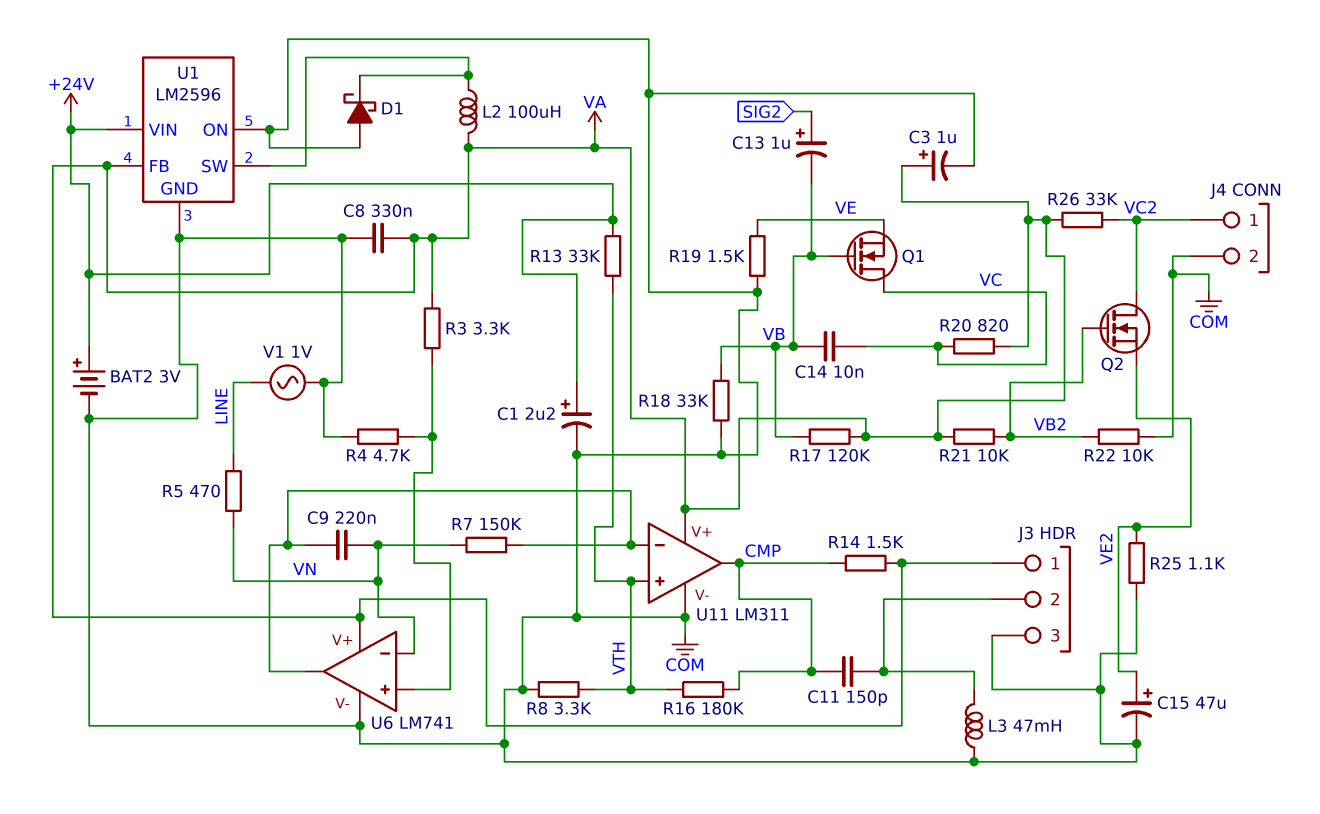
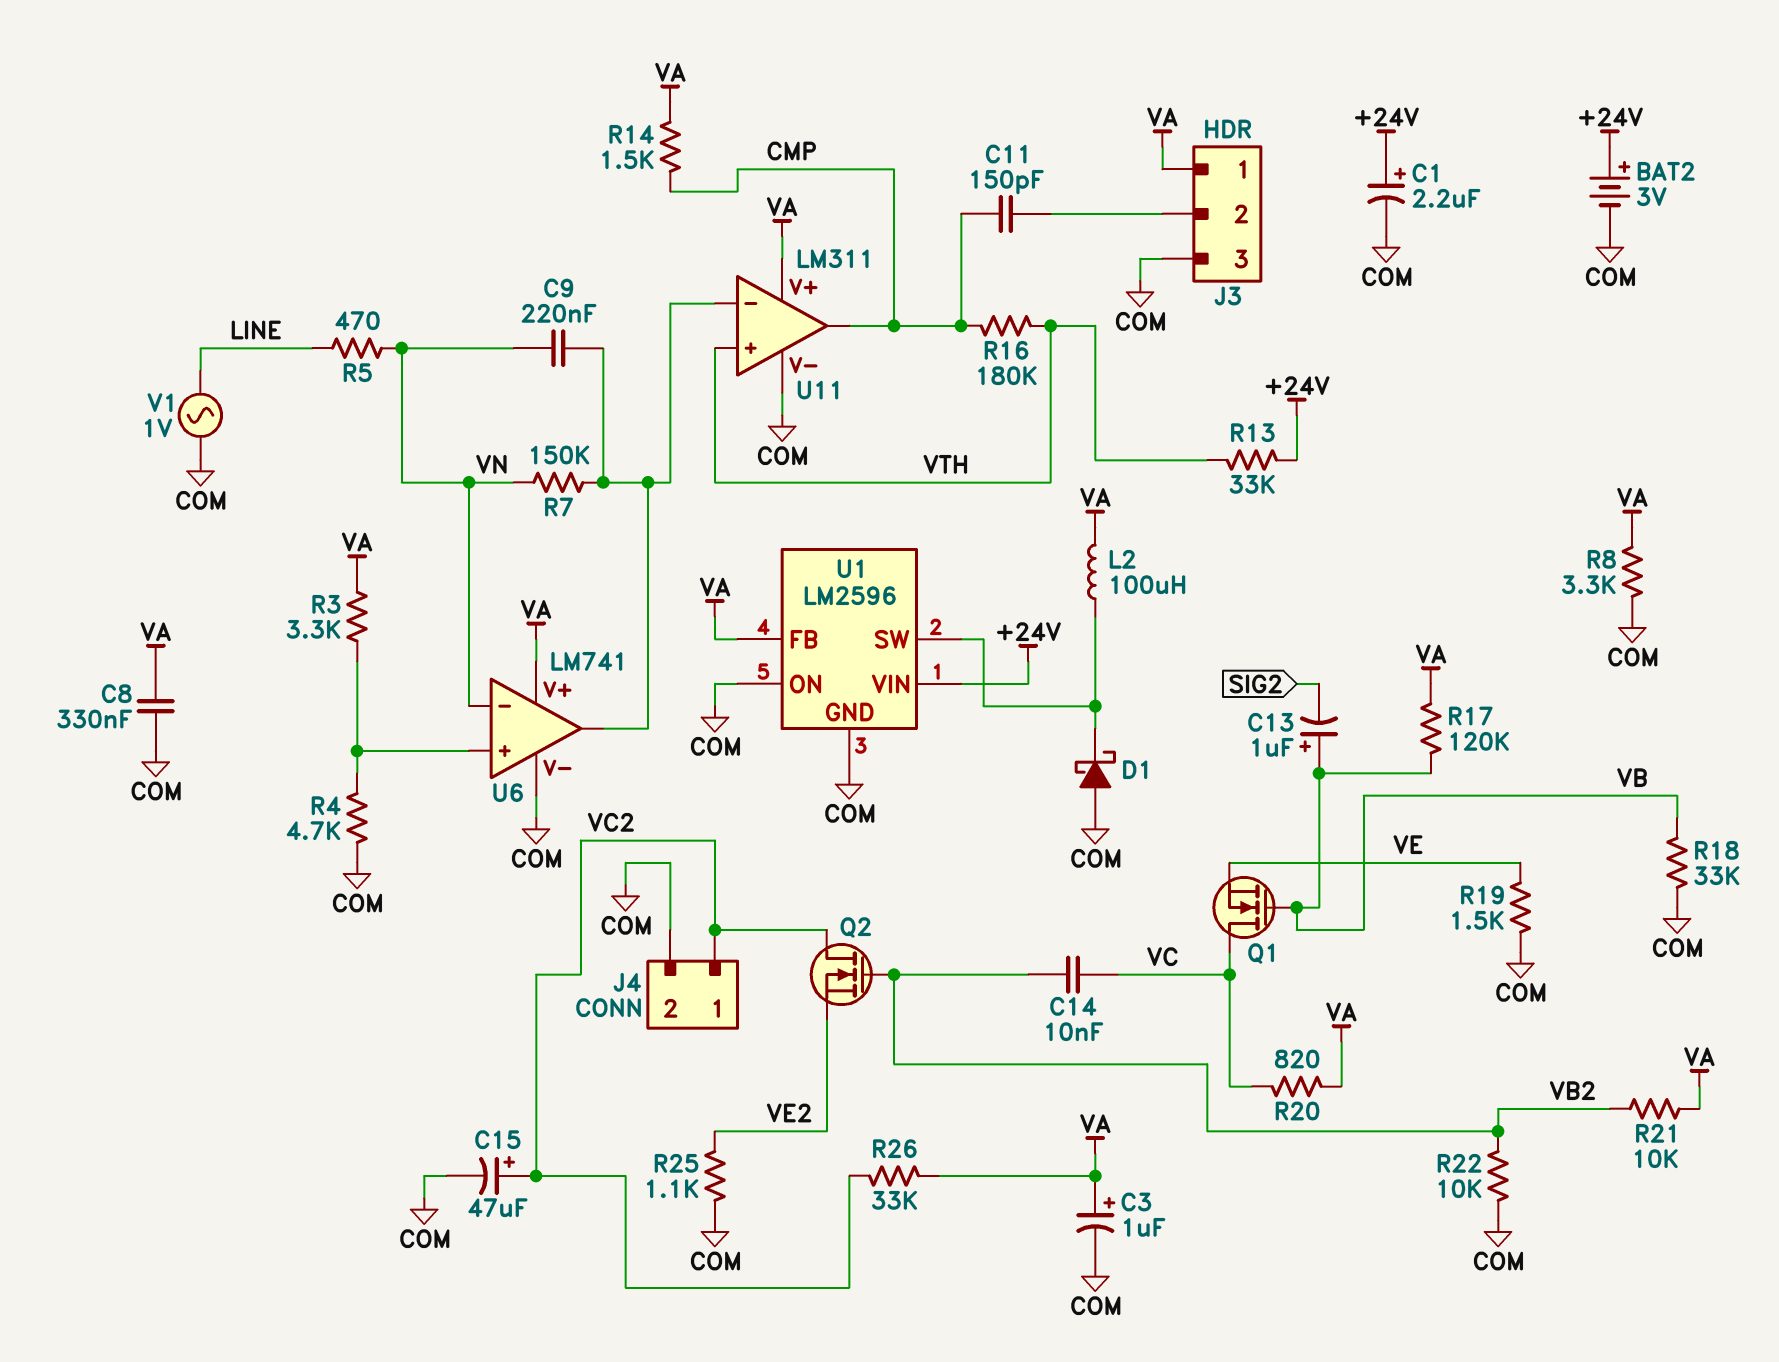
C13: 1uF (plus SIG2, minus VB) -> 1uF (plus VB, minus SIG2)
C14: 10nF (VB, VC) -> 10nF (VB2, VC)
C15: 47uF (plus VE2, minus COM) -> 47uF (plus VC2, minus COM)
L3: 47mH (COM, J3/2) -> none
R8: 3.3k (COM, VTH) -> 3.3k (COM, VA)

